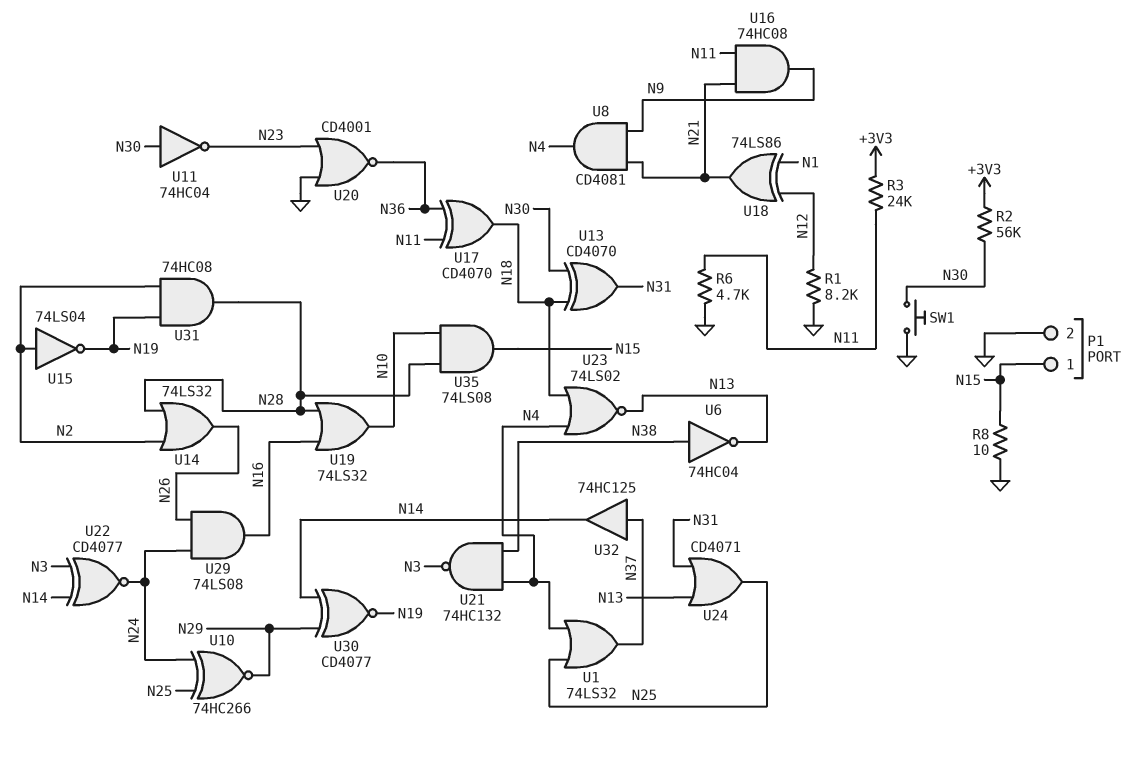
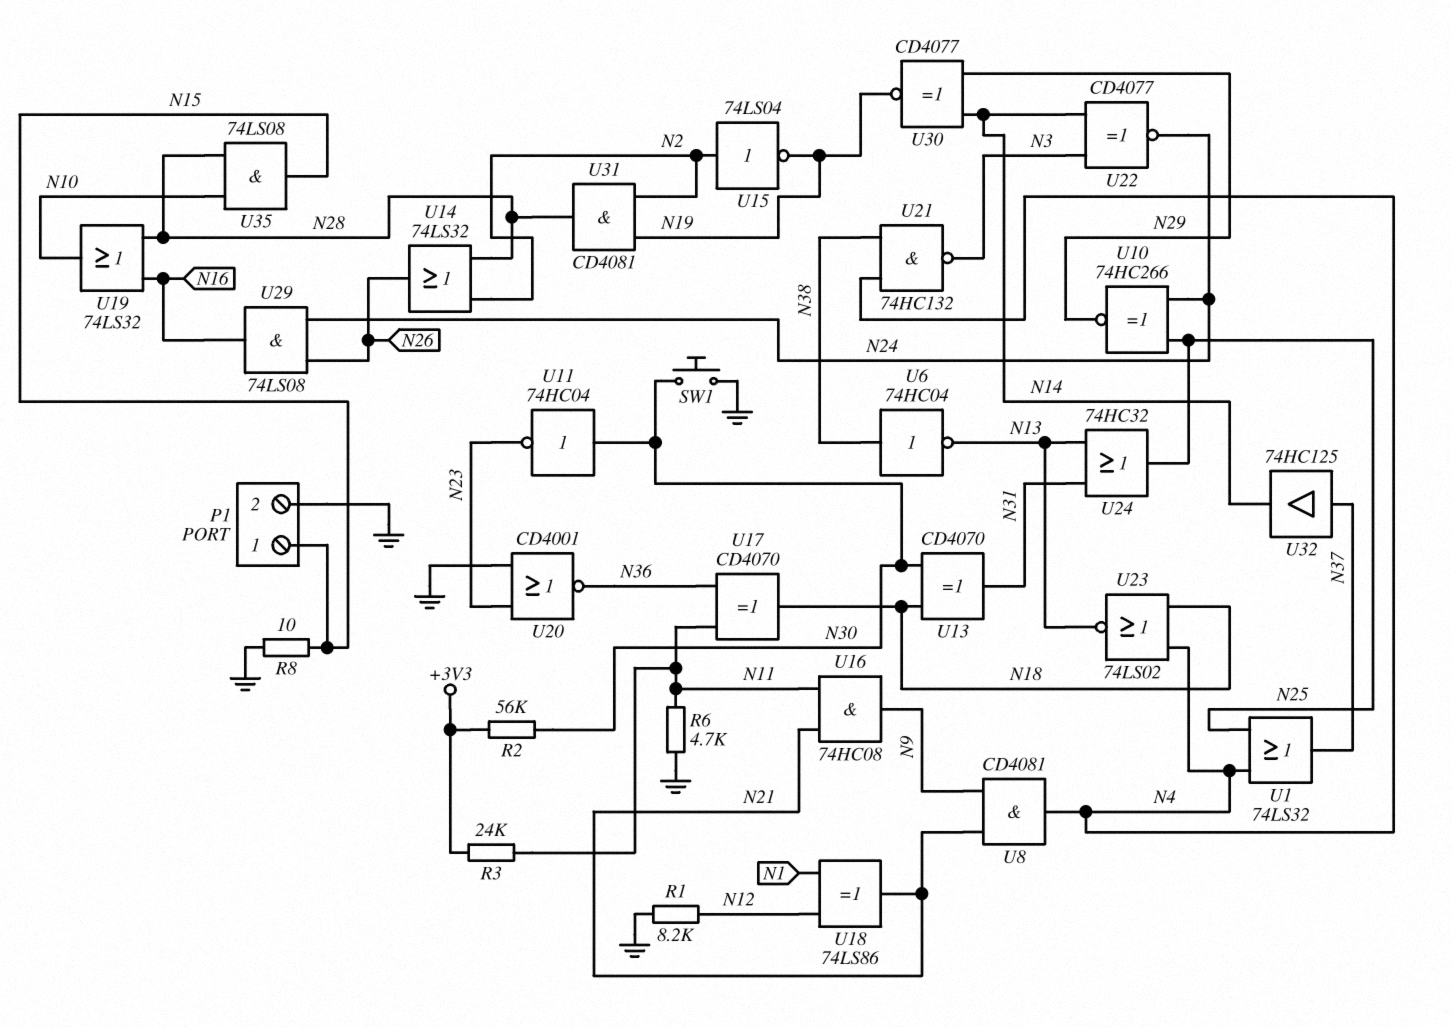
U24: OR CD4071 (in N13, in N31, out N25) -> OR 74HC32 (in N13, in N31, out N25)
U31: AND 74HC08 (in N2, in N19, out N28) -> AND CD4081 (in N2, in N19, out N28)

